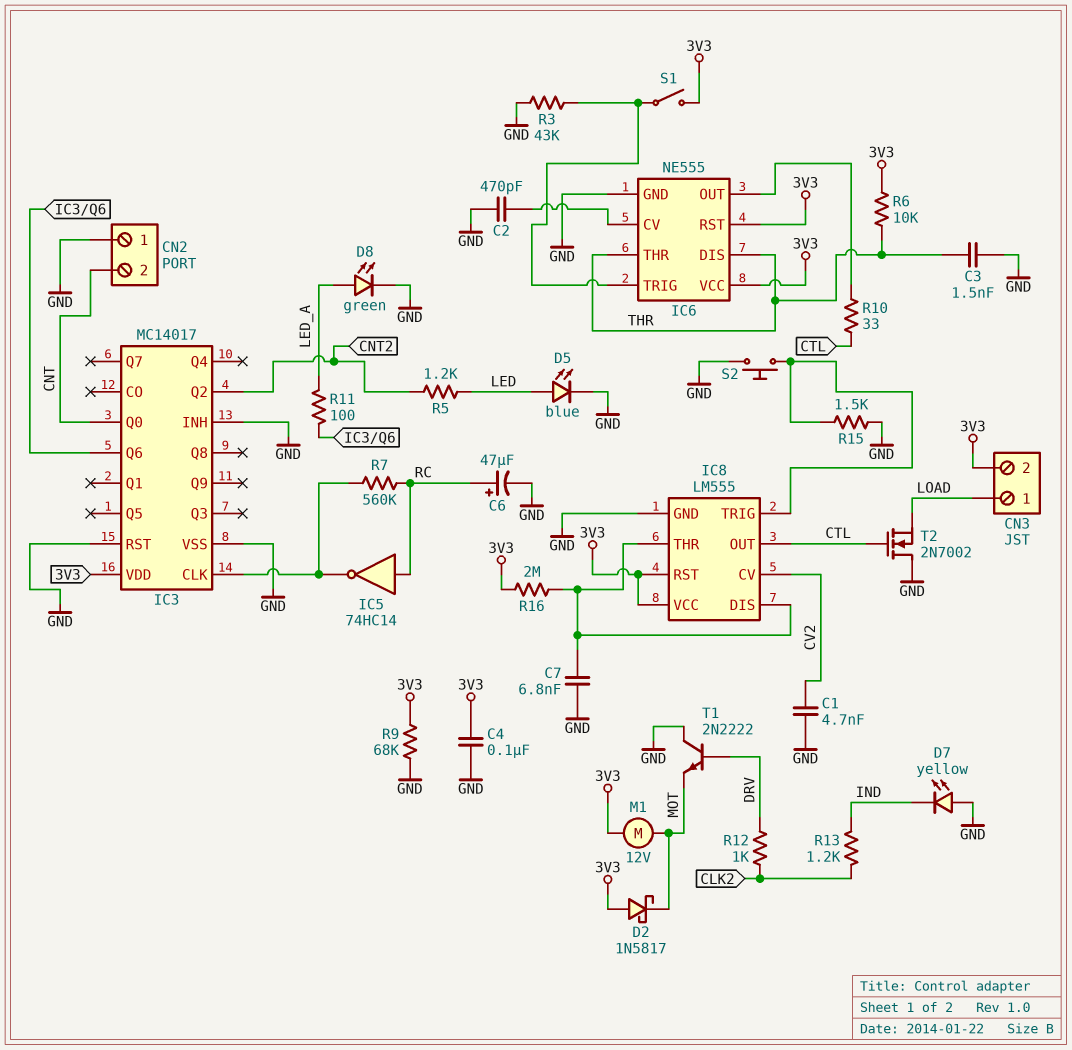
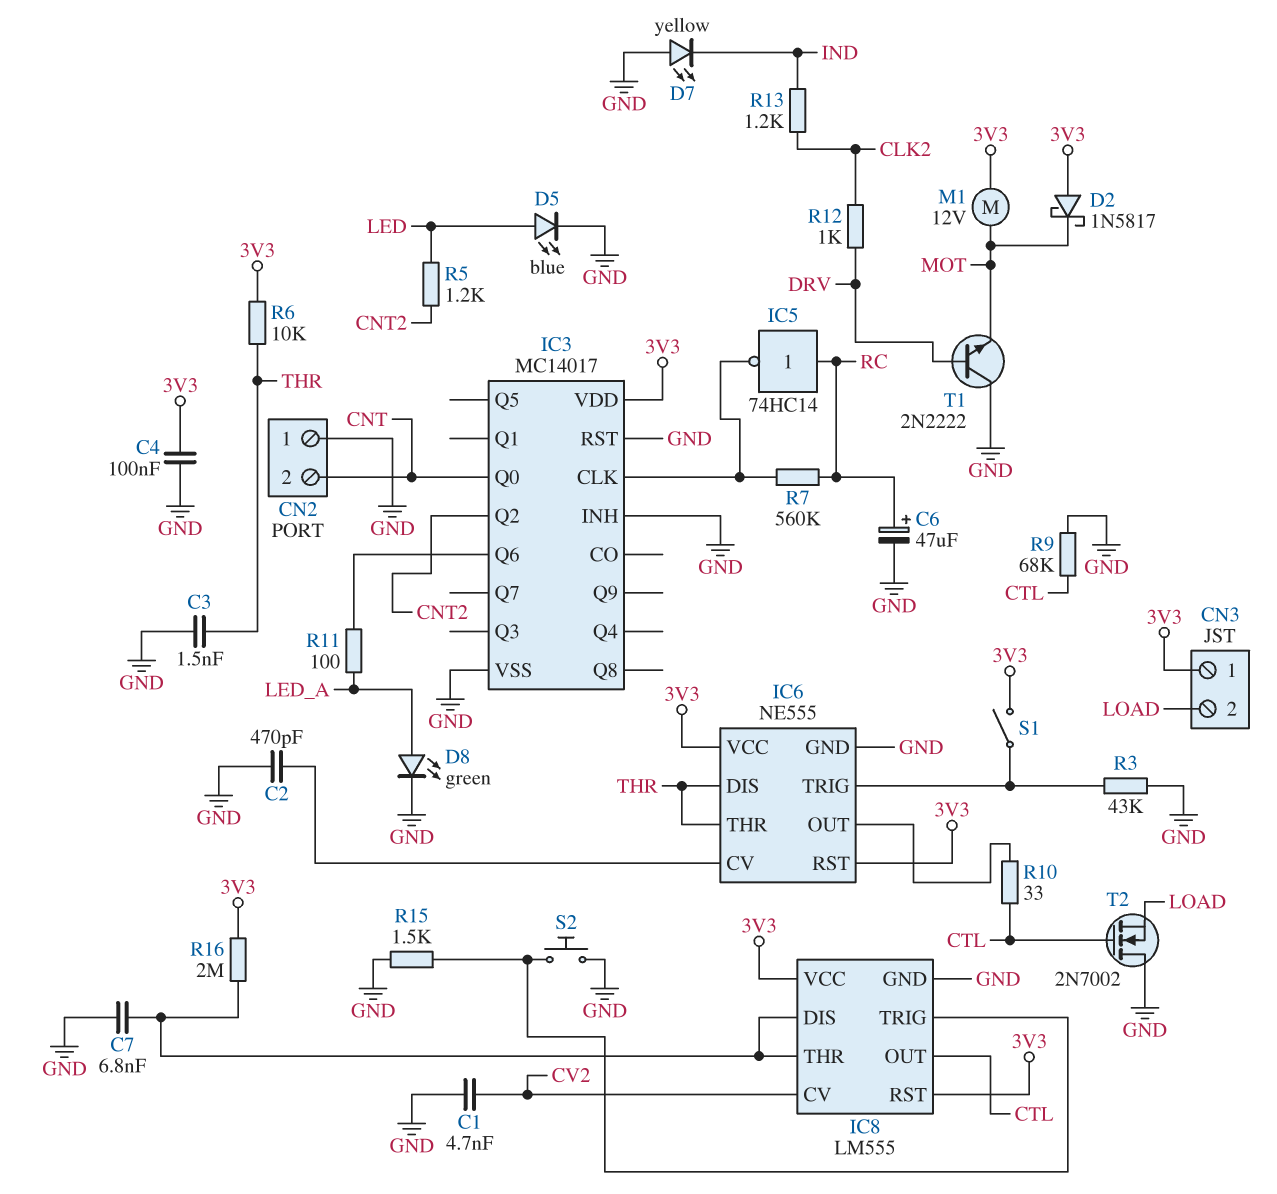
CN3 pin 1: LOAD -> 3V3
CN3 pin 2: 3V3 -> LOAD
R9: 68k (3V3, GND) -> 68k (CTL, GND)

